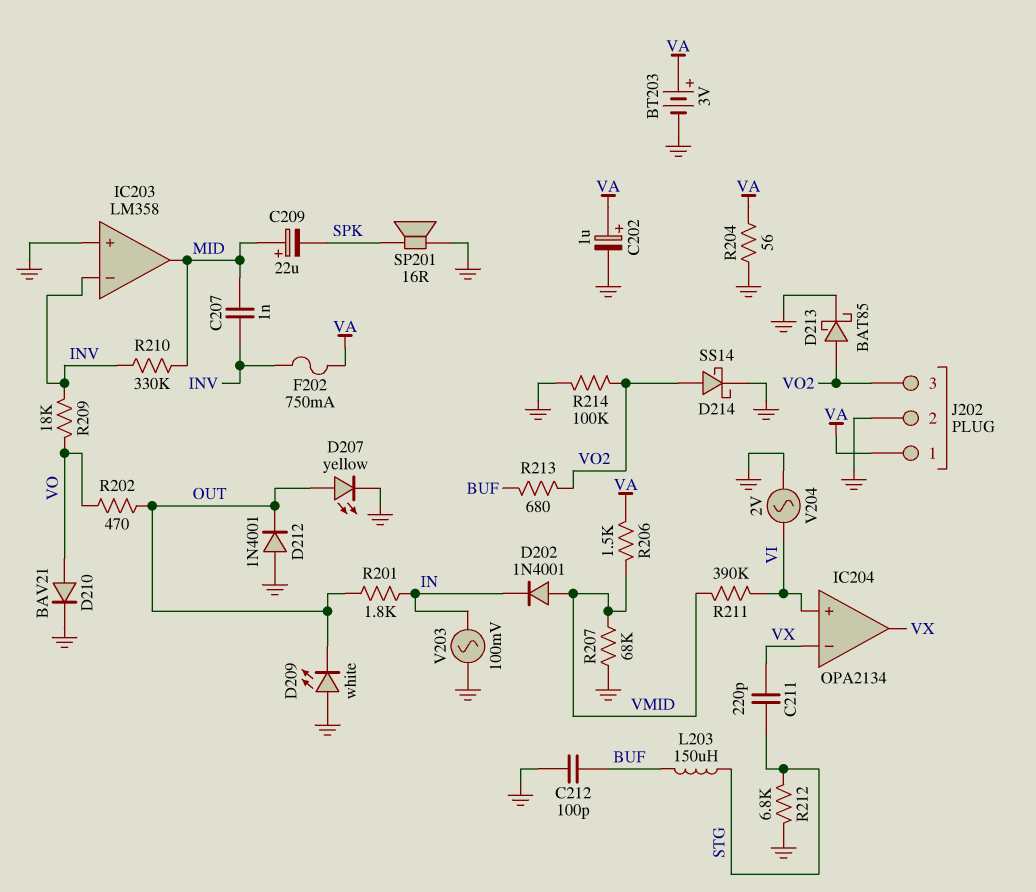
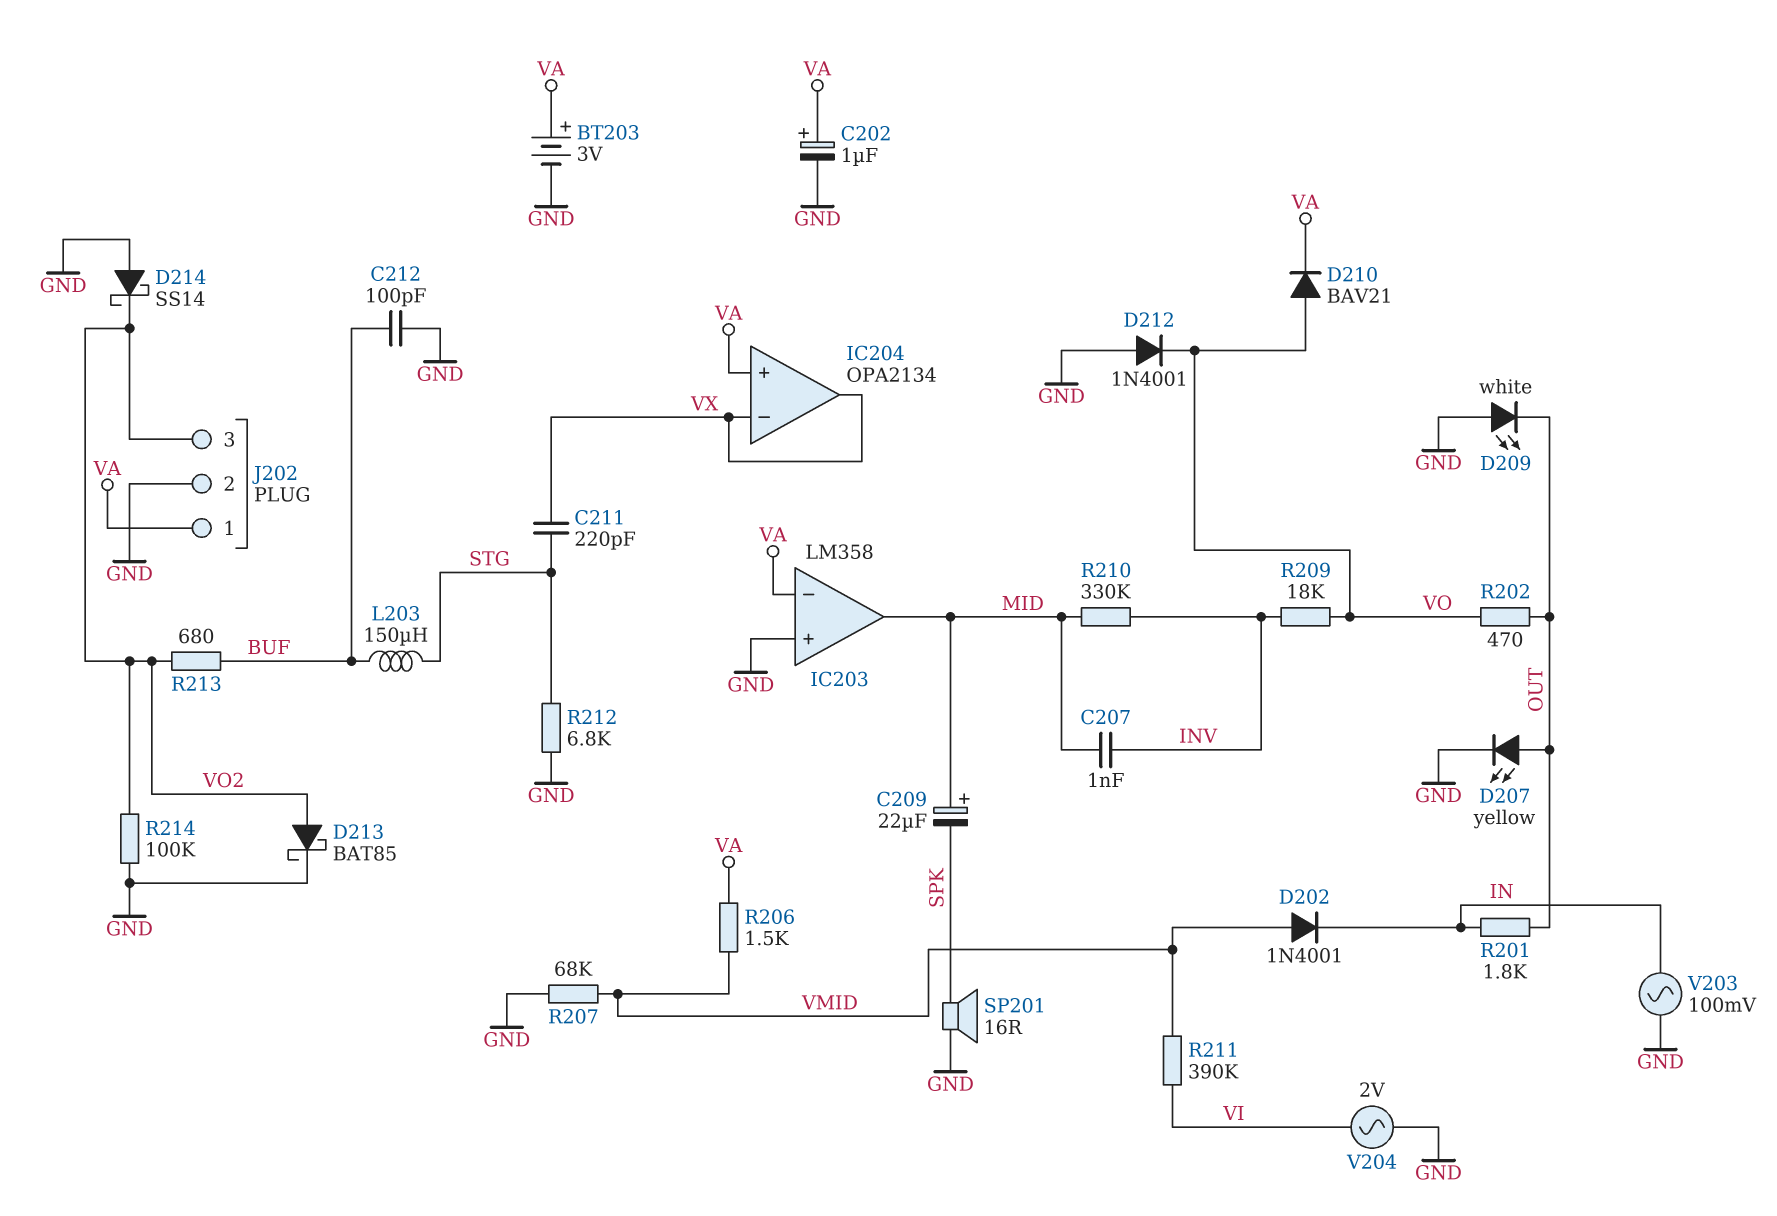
D210: diode BAV21 (A VO, K GND) -> diode BAV21 (A VO, K VA)
D212: diode 1N4001 (A GND, K OUT) -> diode 1N4001 (A GND, K VO)
D214: schottky SS14 (A VO2, K GND) -> schottky SS14 (A GND, K VO2)
F202: 750mA (INV, VA) -> none
IC203 pin in-: INV -> VA
IC204 pin in+: VI -> VA
R204: 56 (GND, VA) -> none

